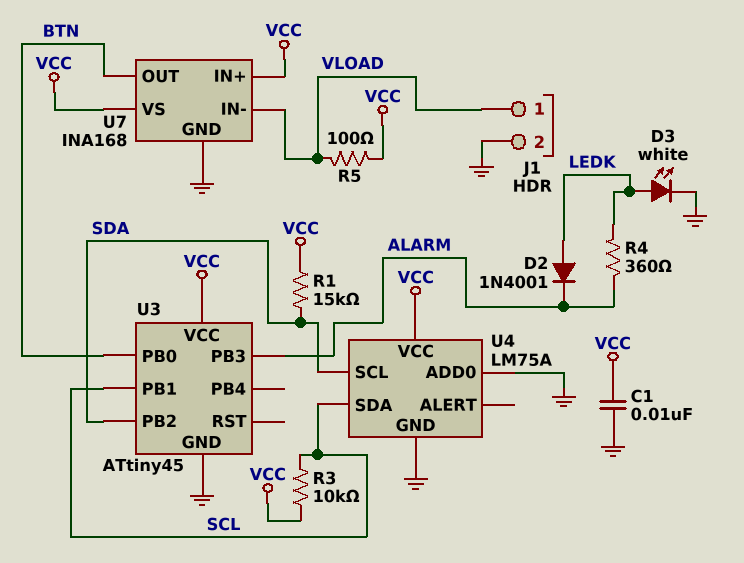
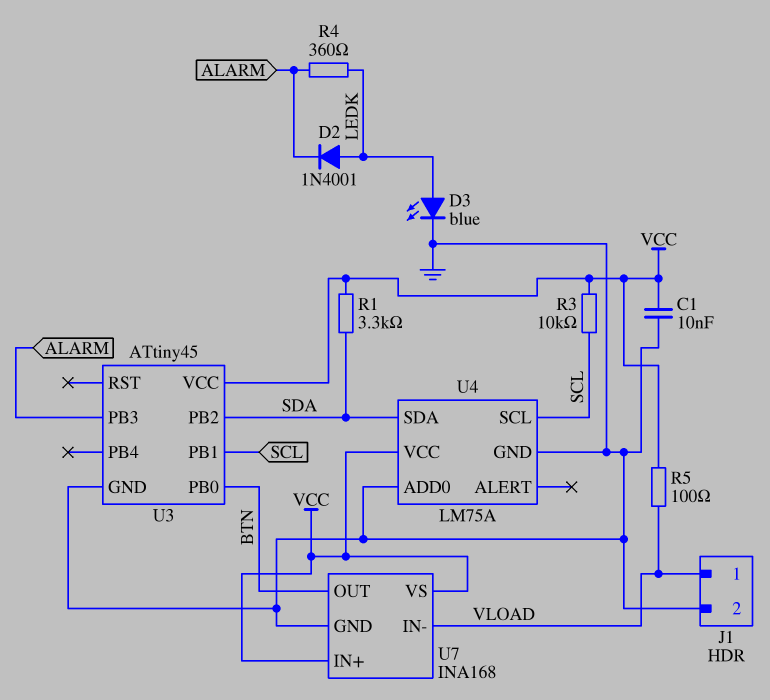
D3: LED white (A LEDK, K GND) -> LED blue (A LEDK, K GND)
R1: 15k (SDA, VCC) -> 3.3k (SDA, VCC)
U4 pin SCL: SDA -> SCL
U4 pin SDA: SCL -> SDA

